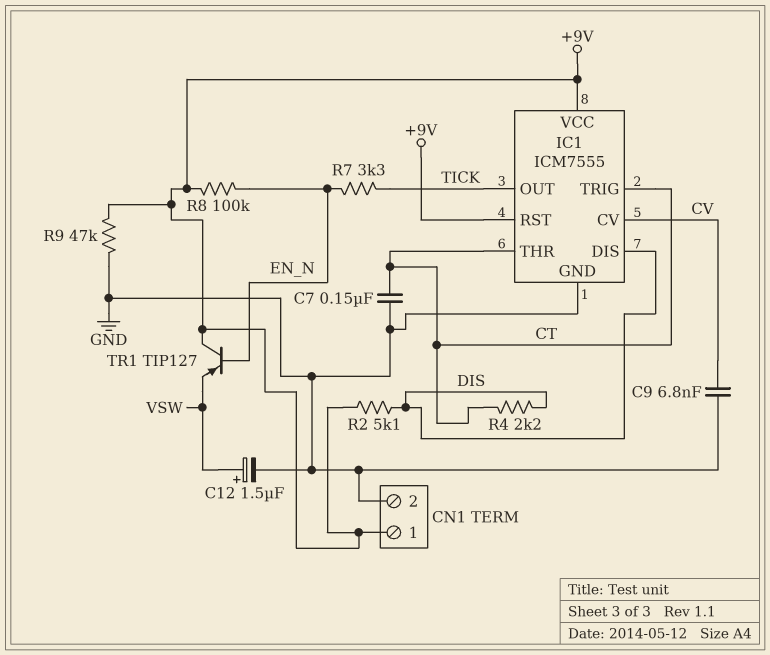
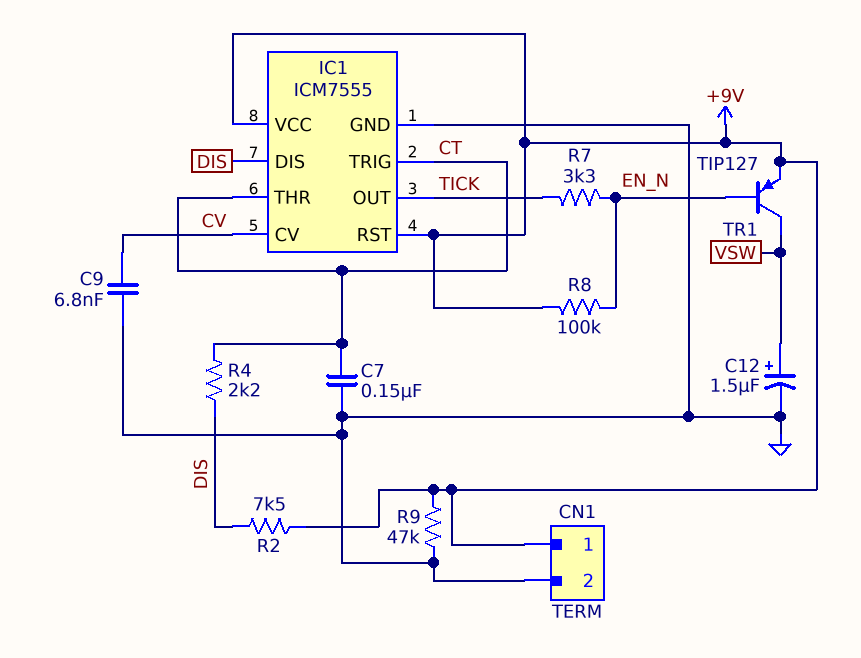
R2: 5.1k (+9V, DIS) -> 7.5k (+9V, DIS)
TR1: PNP TIP127 (B EN_N, C +9V, E VSW) -> PNP TIP127 (B EN_N, C VSW, E +9V)

